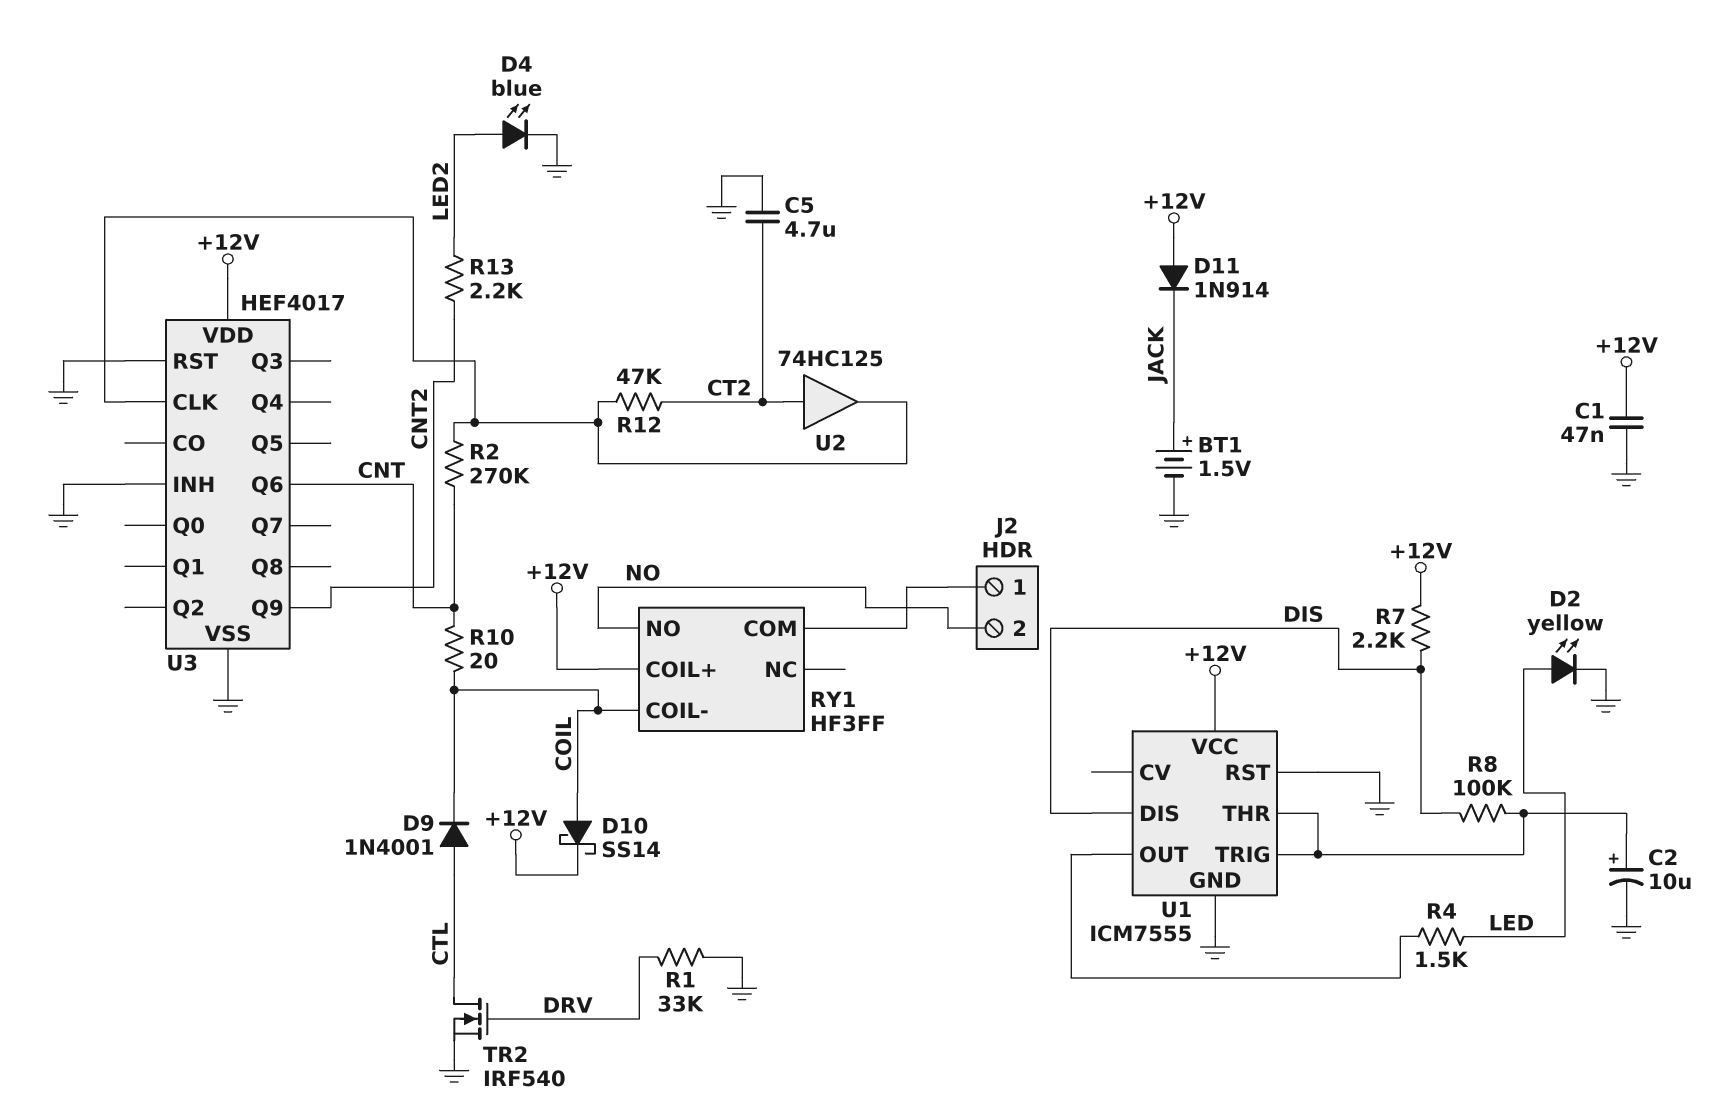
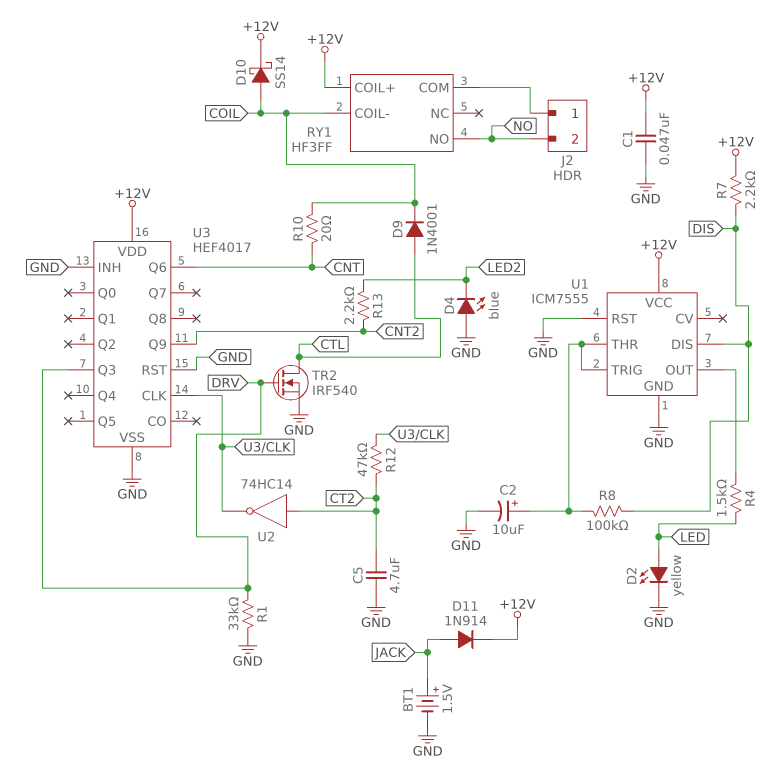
D4: LED blue (A LED2, K GND) -> LED blue (A GND, K LED2)
D11: diode 1N914 (A +12V, K JACK) -> diode 1N914 (A JACK, K +12V)
R2: 270k (CNT, U3/CLK) -> none
U2: buffer 74HC125 (in CT2, out U3/CLK) -> NOT 74HC14 (in CT2, out U3/CLK)
U3 pin Q3: none -> DRV

